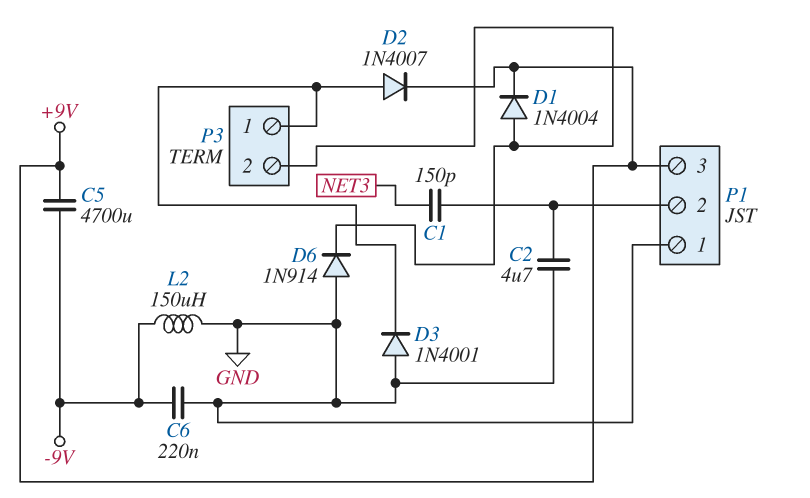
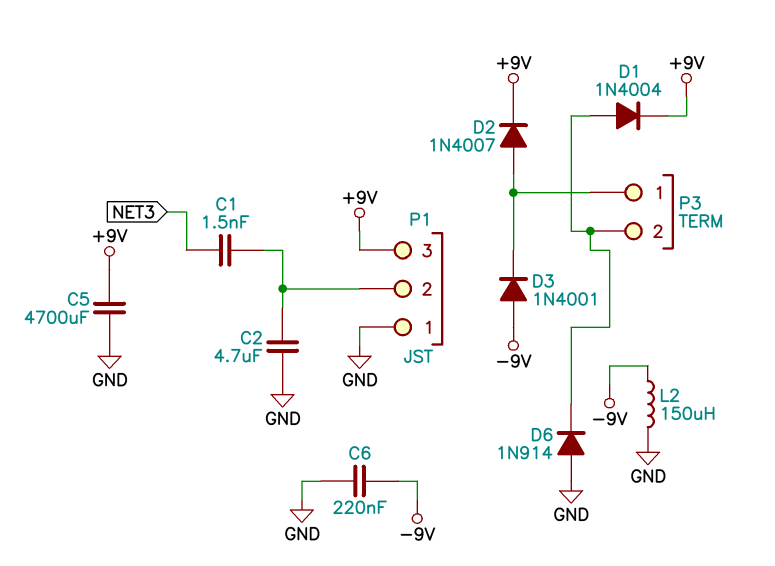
C1: 150pF (NET3, P1/2) -> 1.5nF (NET3, P1/2)
C5: 4700uF (+9V, -9V) -> 4700uF (+9V, GND)
D3: diode 1N4001 (A GND, K P3/1) -> diode 1N4001 (A -9V, K P3/1)

